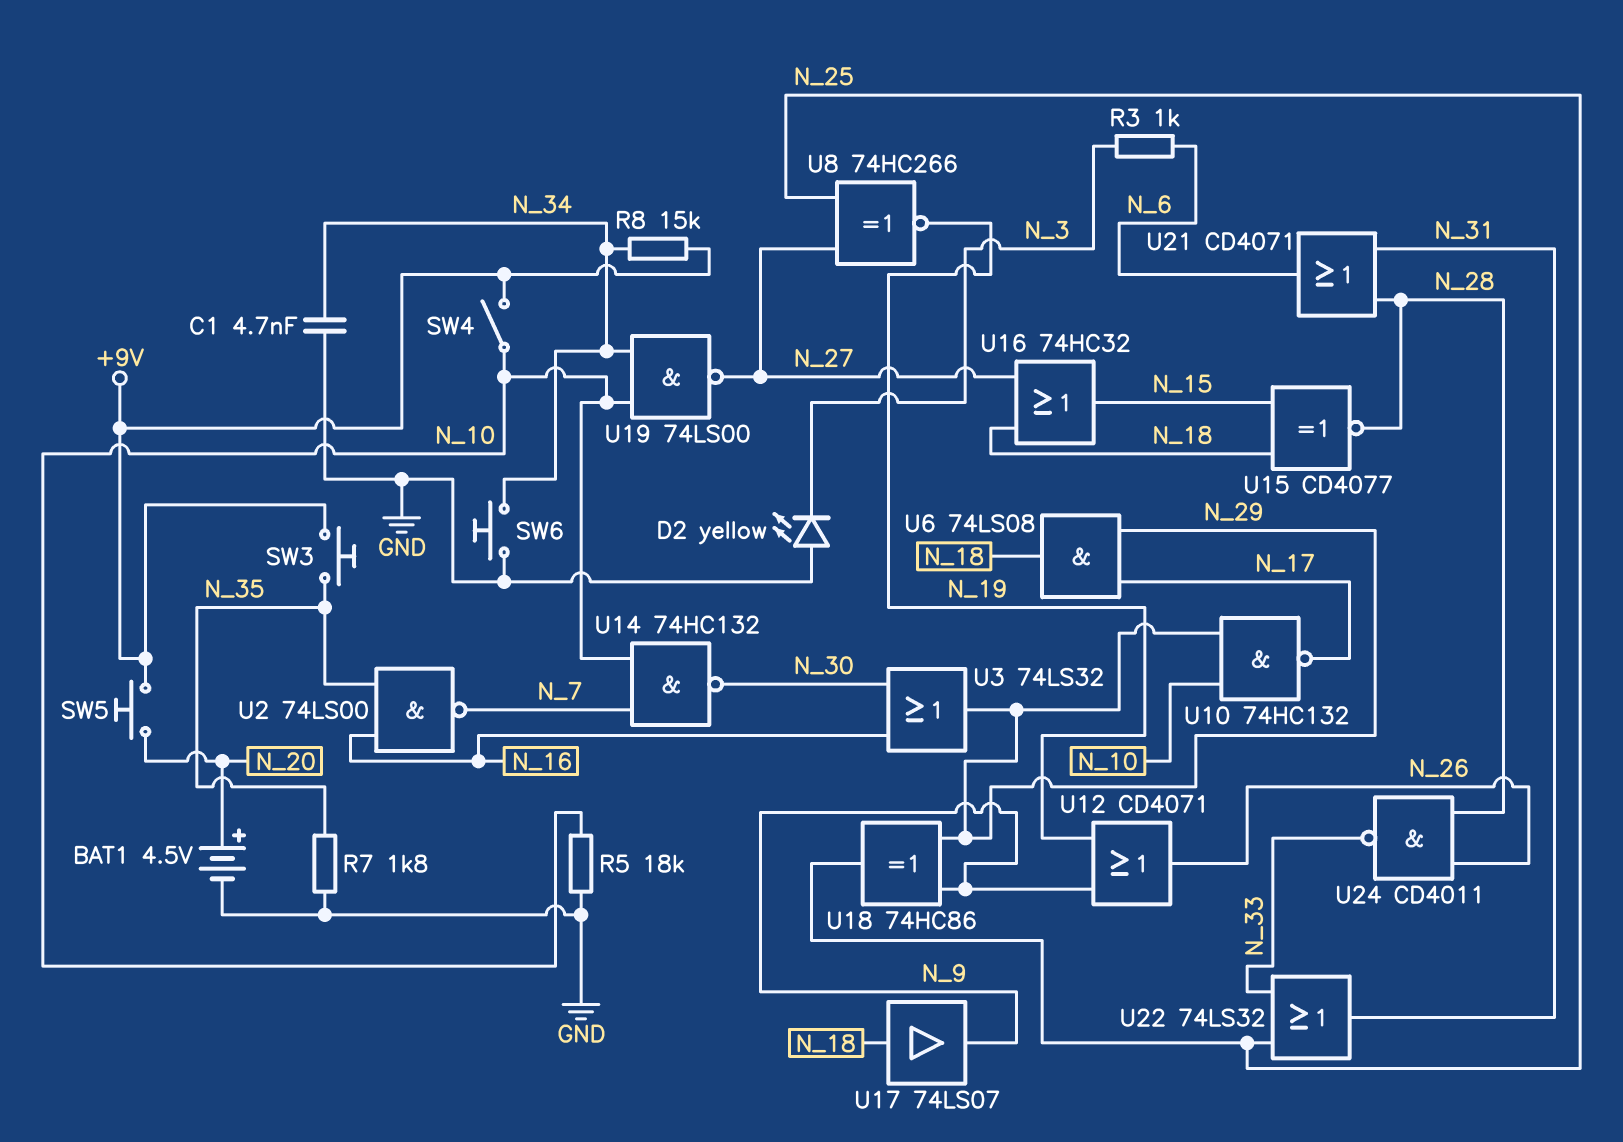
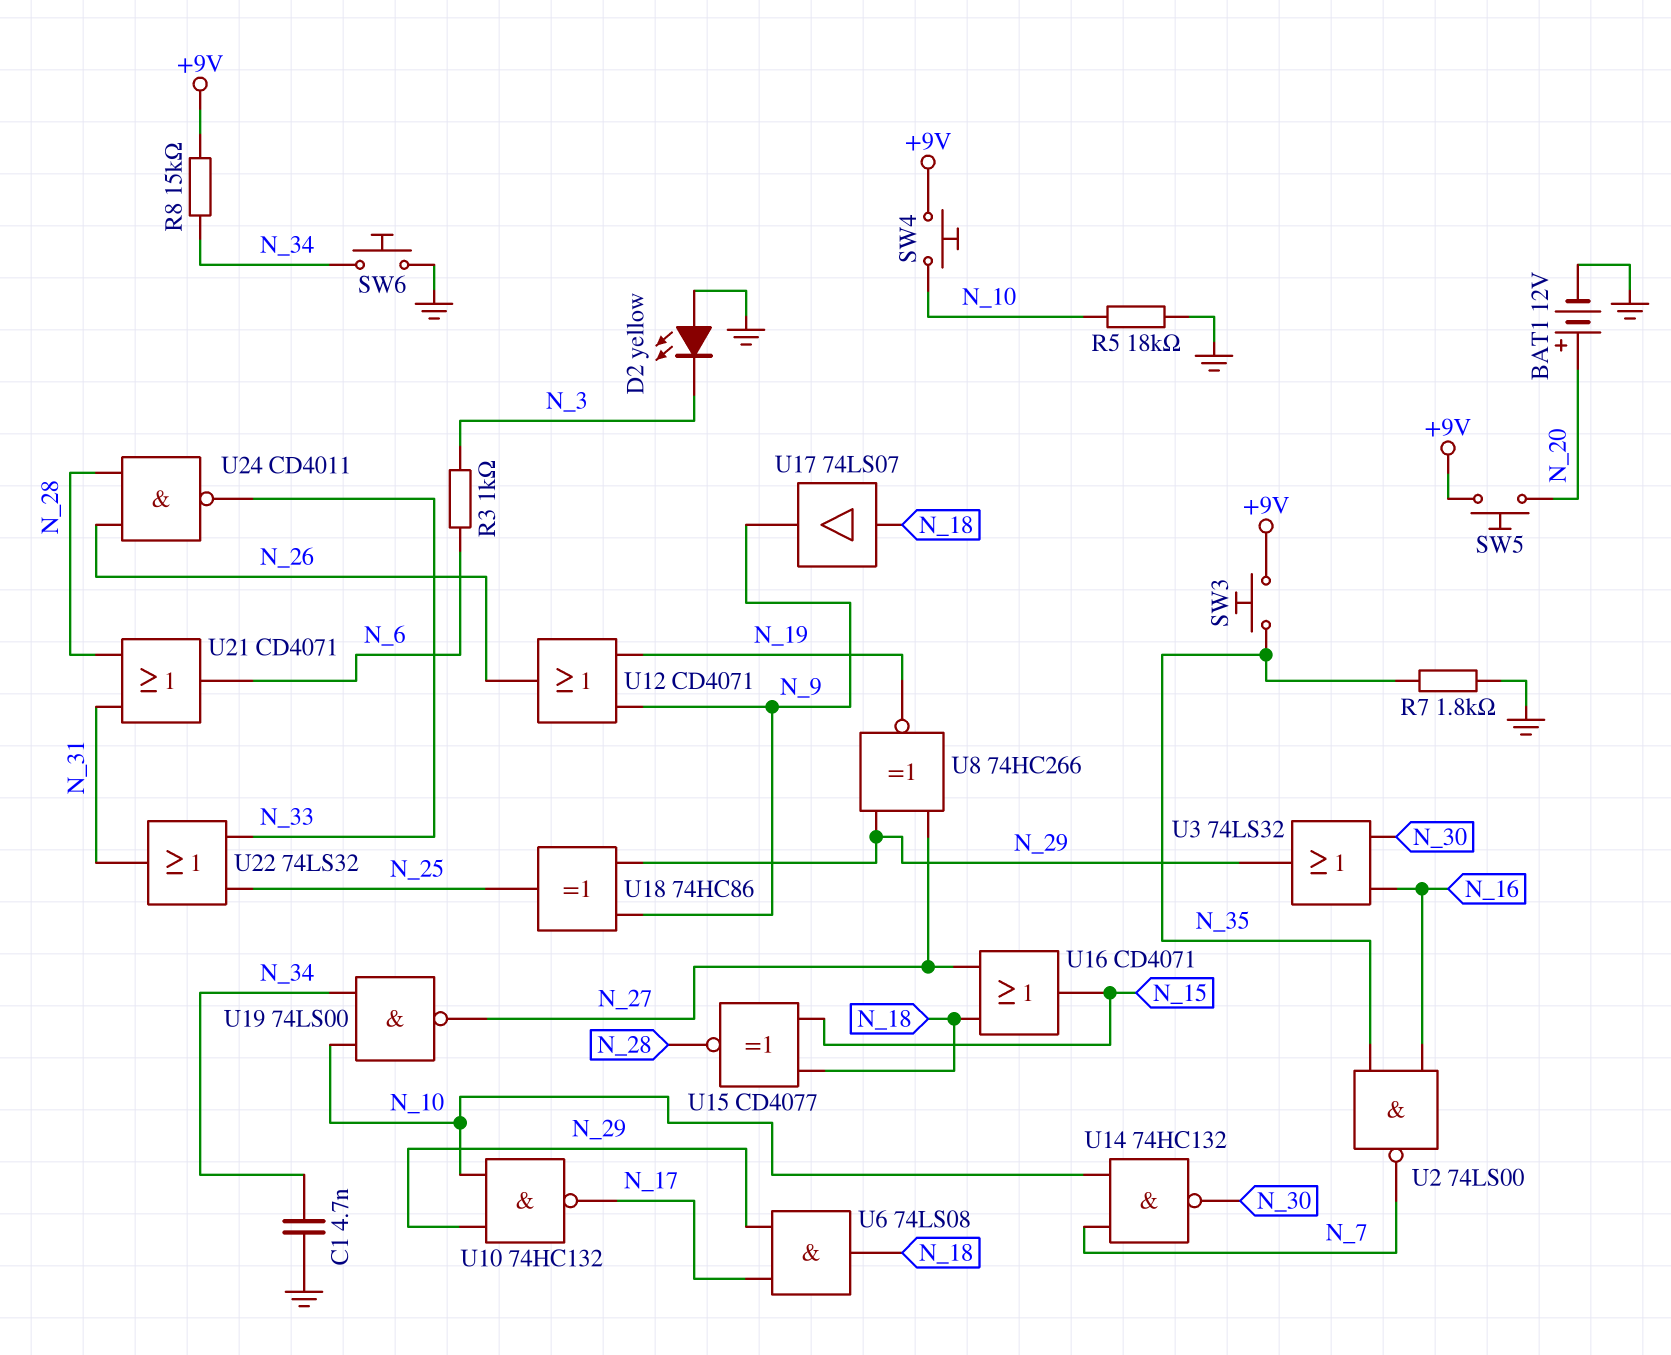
BAT1: 4.5V (plus N_20, minus GND) -> 12V (plus N_20, minus GND)
SW4: switch (+9V, N_10) -> button (+9V, N_10)
U8: XNOR 74HC266 (in N_25, in N_27, out N_19) -> XNOR 74HC266 (in N_27, in N_29, out N_19)
U16: OR 74HC32 (in N_18, in N_27, out N_15) -> OR CD4071 (in N_18, in N_27, out N_15)

